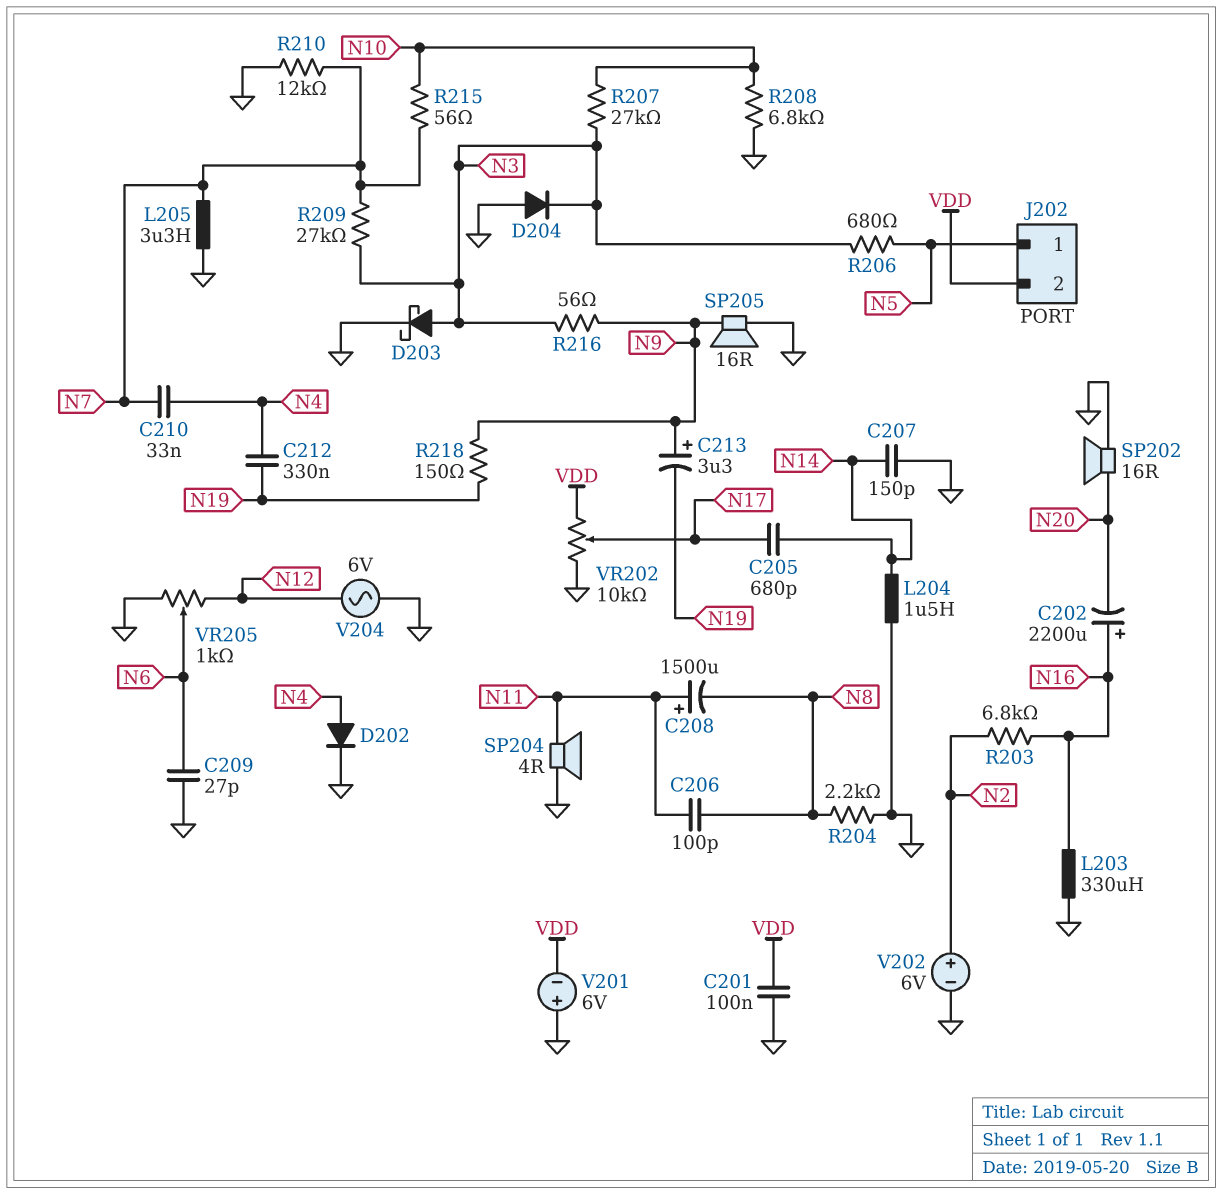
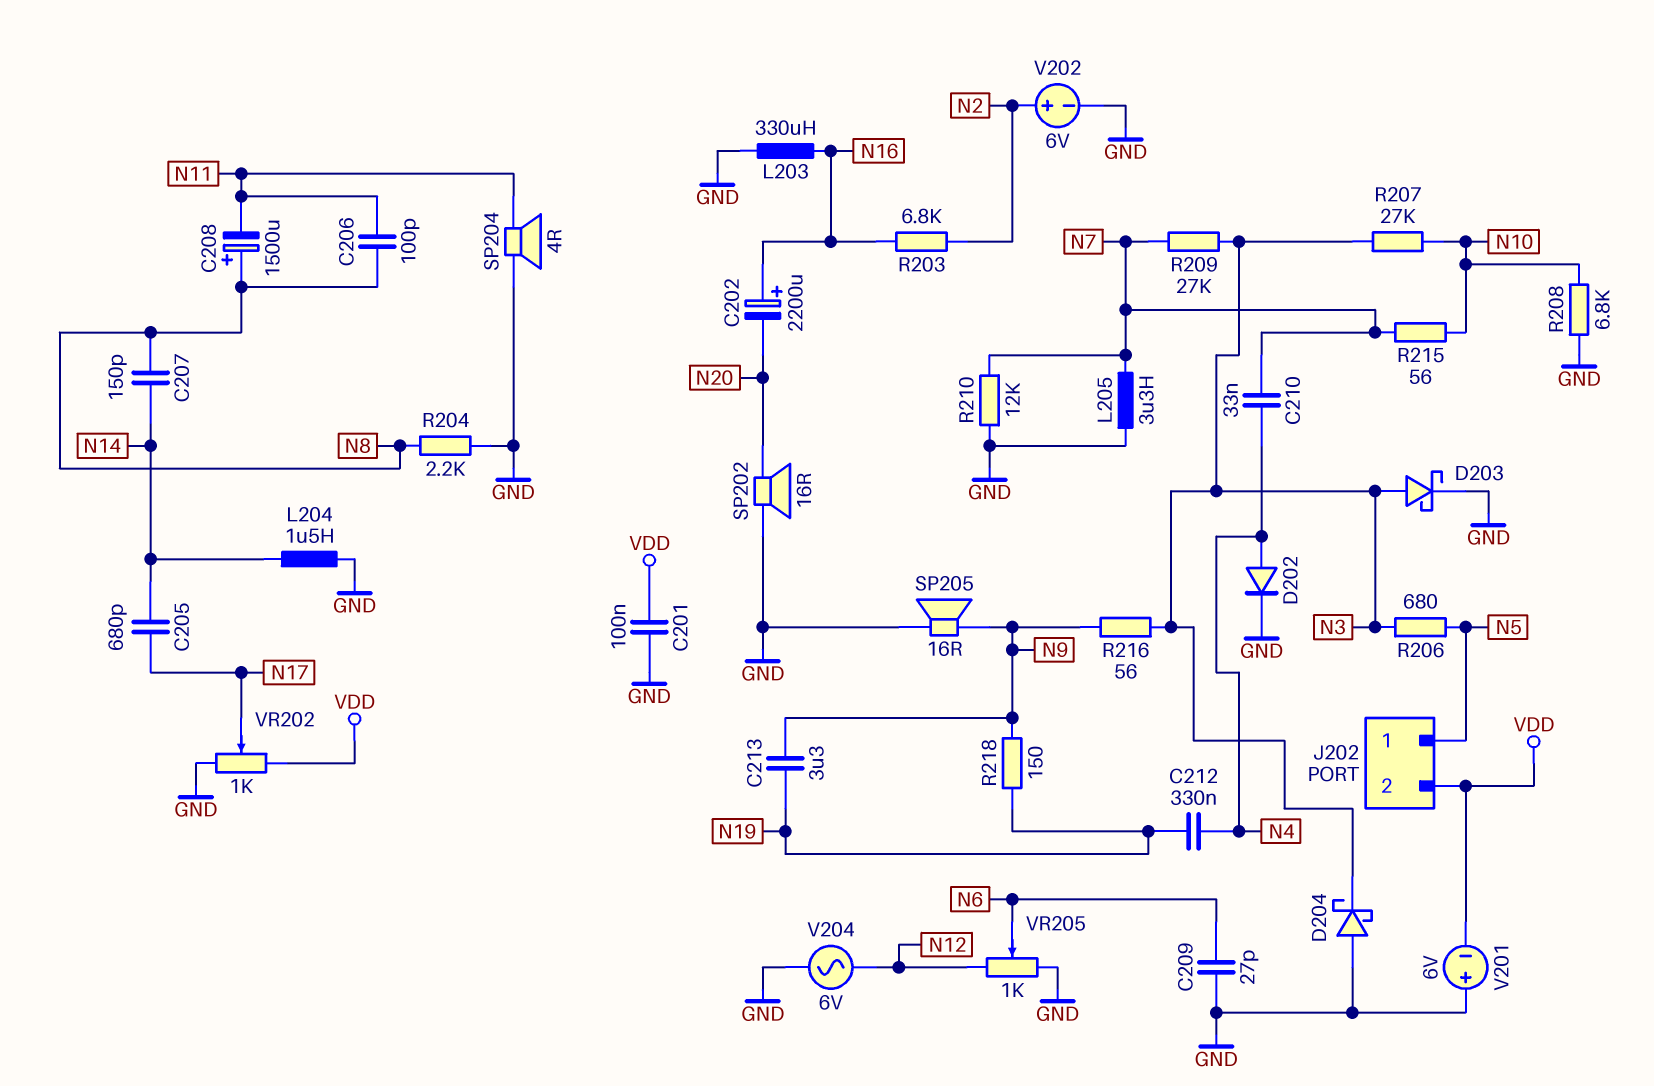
C207: 150pF (GND, N14) -> 150pF (N8, N14)
C208: 1500uF (plus N11, minus N8) -> 1500uF (plus N8, minus N11)
C213: 3.3uF (plus N9, minus N19) -> 3.3uF (N9, N19)
D204: diode (A GND, K N3) -> schottky (A GND, K N3)
VR202: 10k (GND, VDD, wiper N17) -> 1k (GND, VDD, wiper N17)

